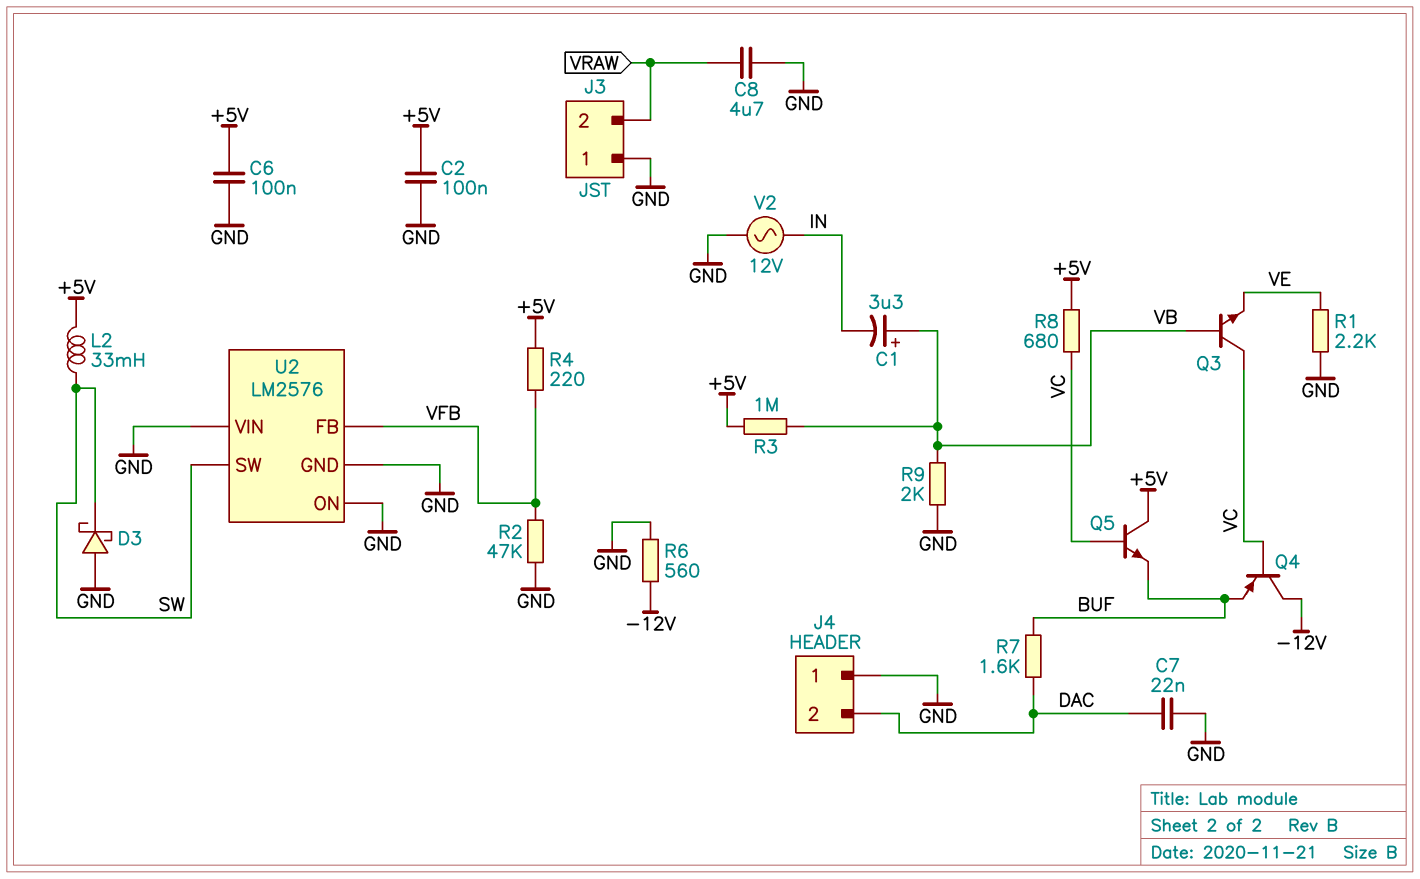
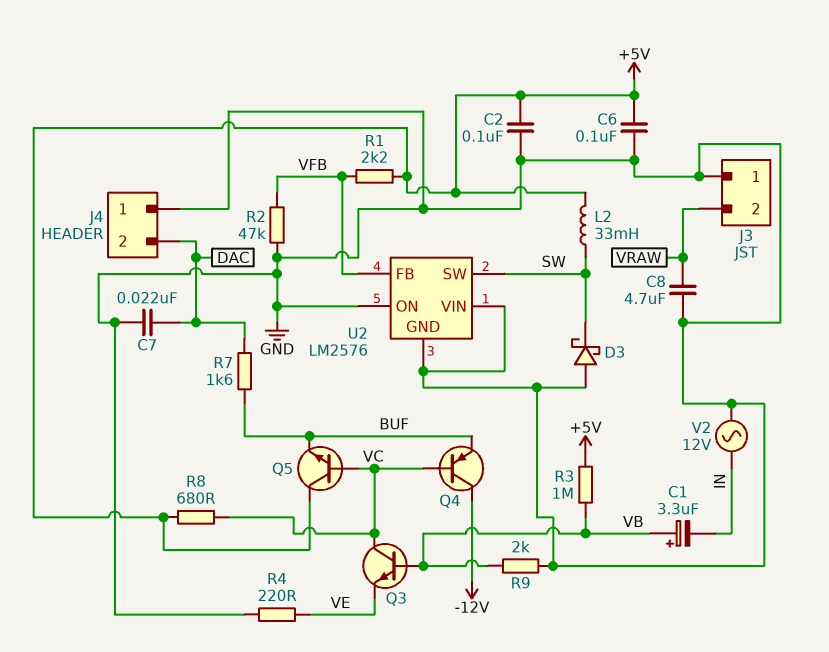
R1: 2.2k (GND, VE) -> 2.2k (+5V, VFB)
R4: 220 (+5V, VFB) -> 220 (GND, VE)
R6: 560 (-12V, GND) -> none

